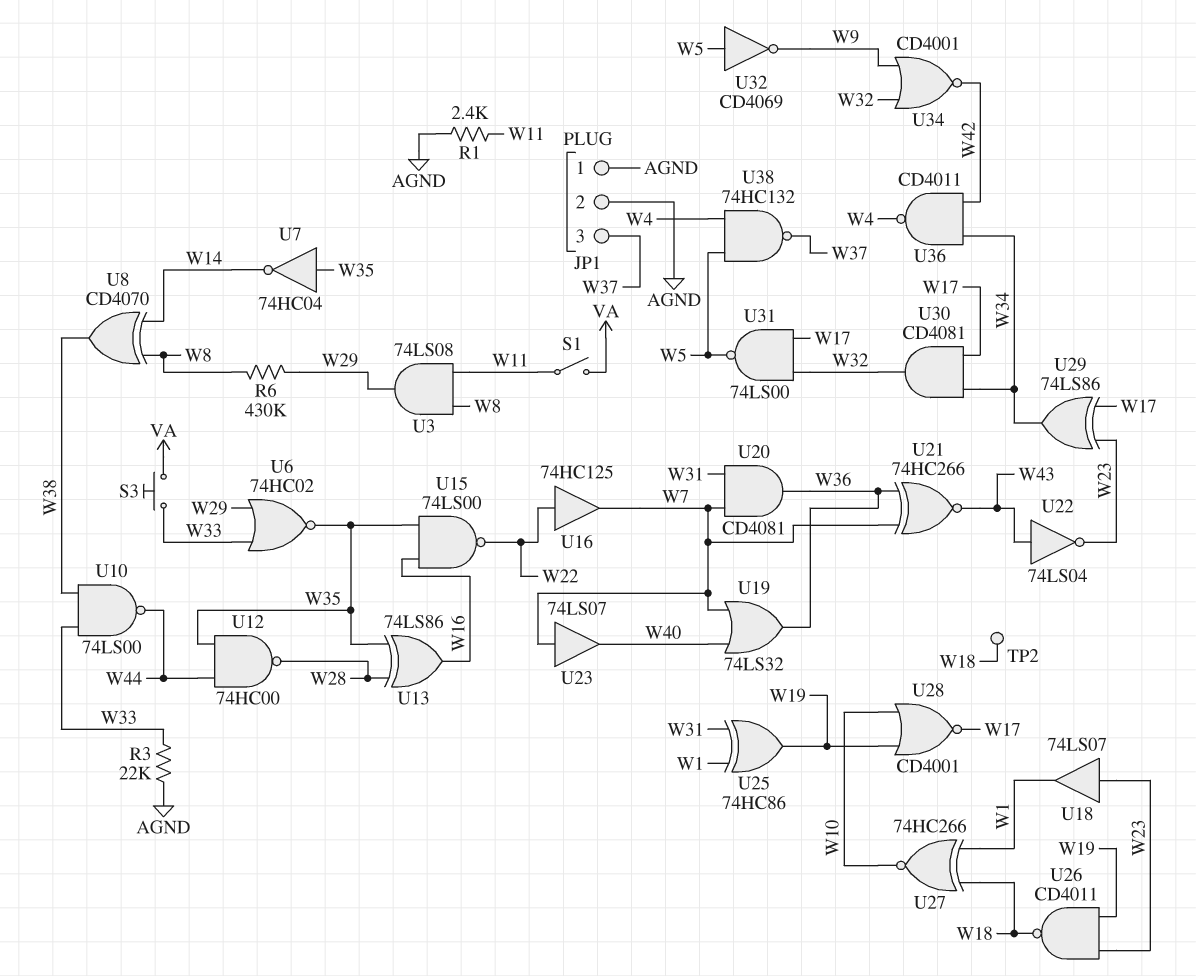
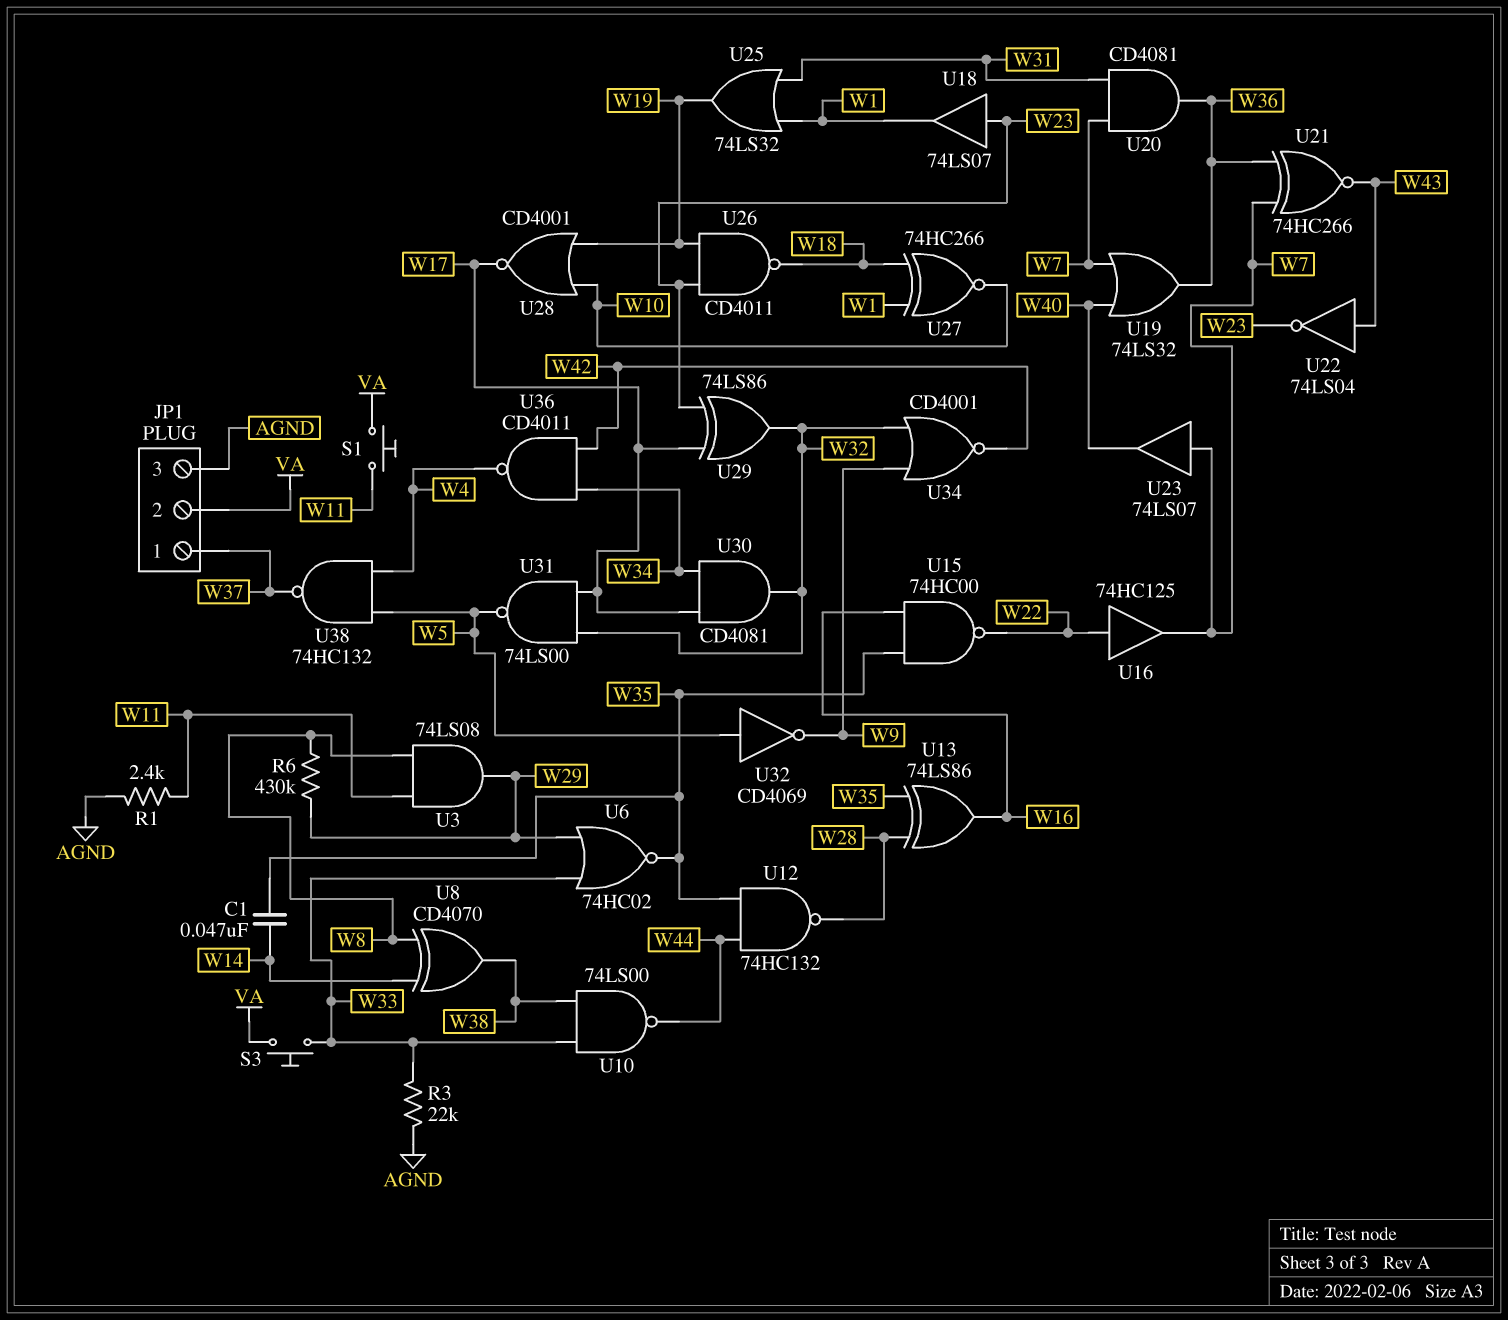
C1: none -> 47nF (W14, W35)
JP1 pin 1: AGND -> W37
JP1 pin 2: AGND -> VA
JP1 pin 3: W37 -> AGND
S1: switch (VA, W11) -> button (VA, W11)
TP2: test point (W18) -> none
U7: NOT 74HC04 (in W35, out W14) -> none
U12: NAND 74HC00 (in W35, in W44, out W28) -> NAND 74HC132 (in W35, in W44, out W28)
U15: NAND 74LS00 (in W16, in W35, out W22) -> NAND 74HC00 (in W16, in W35, out W22)
U25: XOR 74HC86 (in W1, in W31, out W19) -> OR 74LS32 (in W1, in W31, out W19)
U29: XOR 74LS86 (in W17, in W23, out W34) -> XOR 74LS86 (in W17, in W23, out W32)

